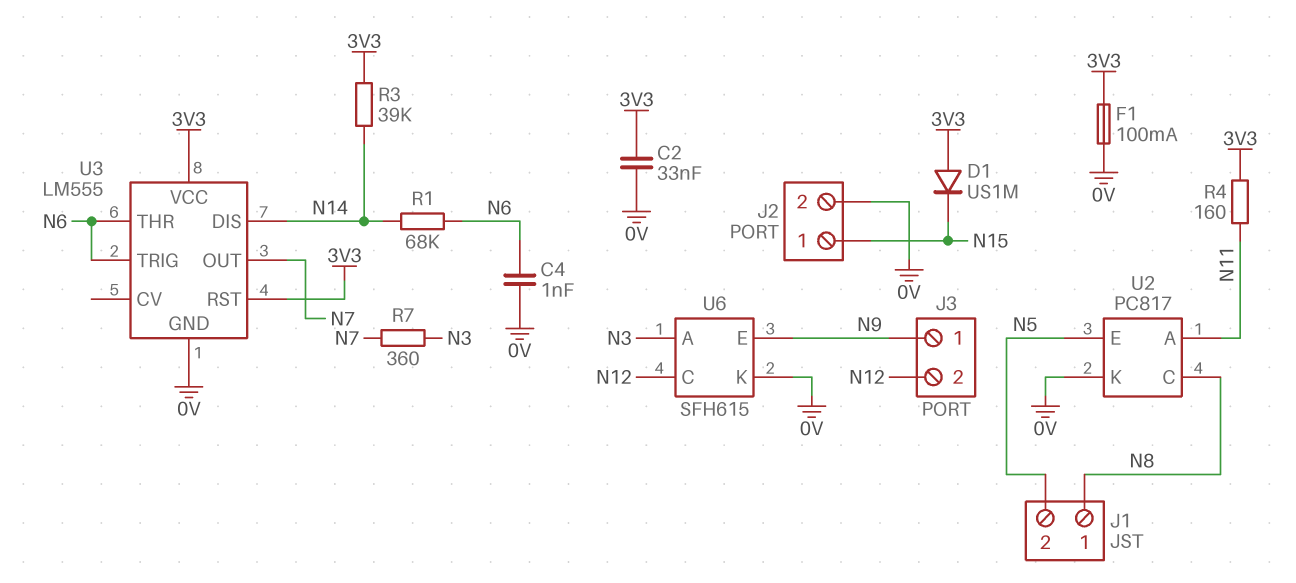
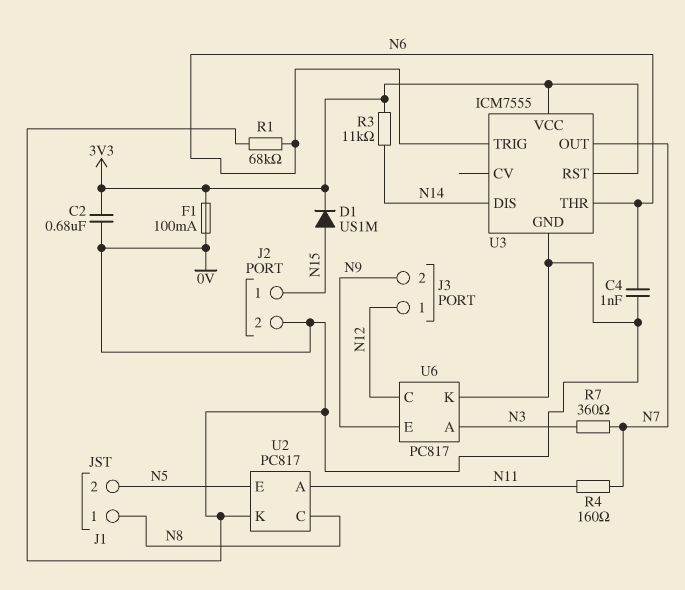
C2: 33nF (0V, 3V3) -> 680nF (0V, 3V3)
D1: diode US1M (A 3V3, K N15) -> diode US1M (A N15, K 3V3)
J3 pin 1: N9 -> N12
J3 pin 2: N12 -> N9
R1: 68k (N6, N14) -> 68k (0V, N6)
R3: 39k (3V3, N14) -> 11k (3V3, N14)
R4: 160 (3V3, N11) -> 160 (N7, N11)
U3: LM555 -> ICM7555
U6: SFH615 -> PC817

